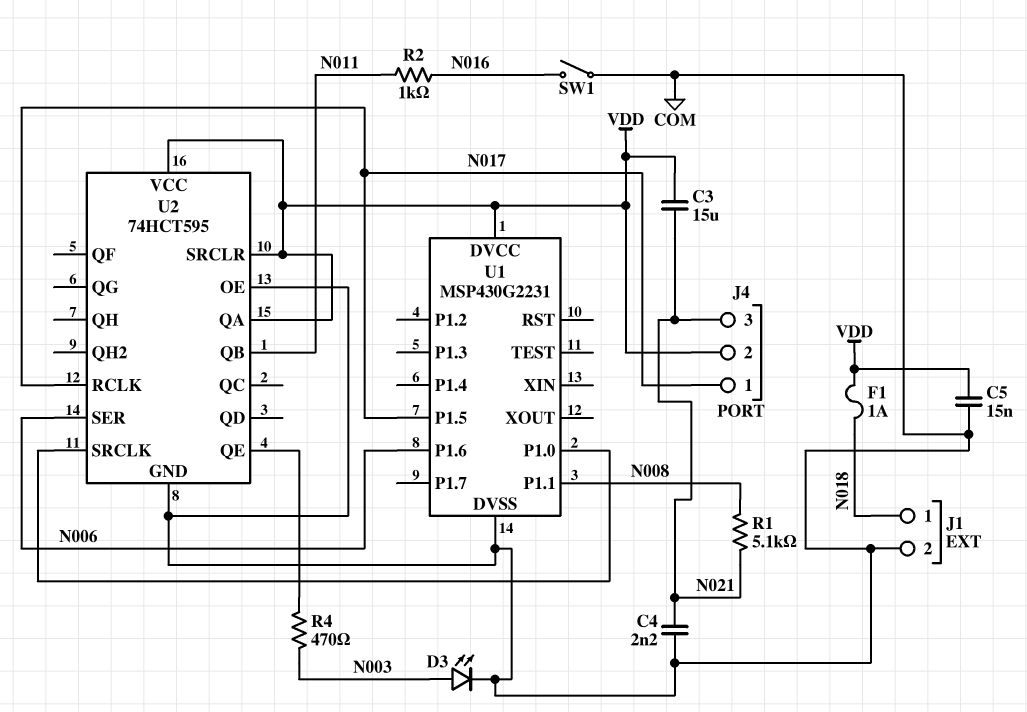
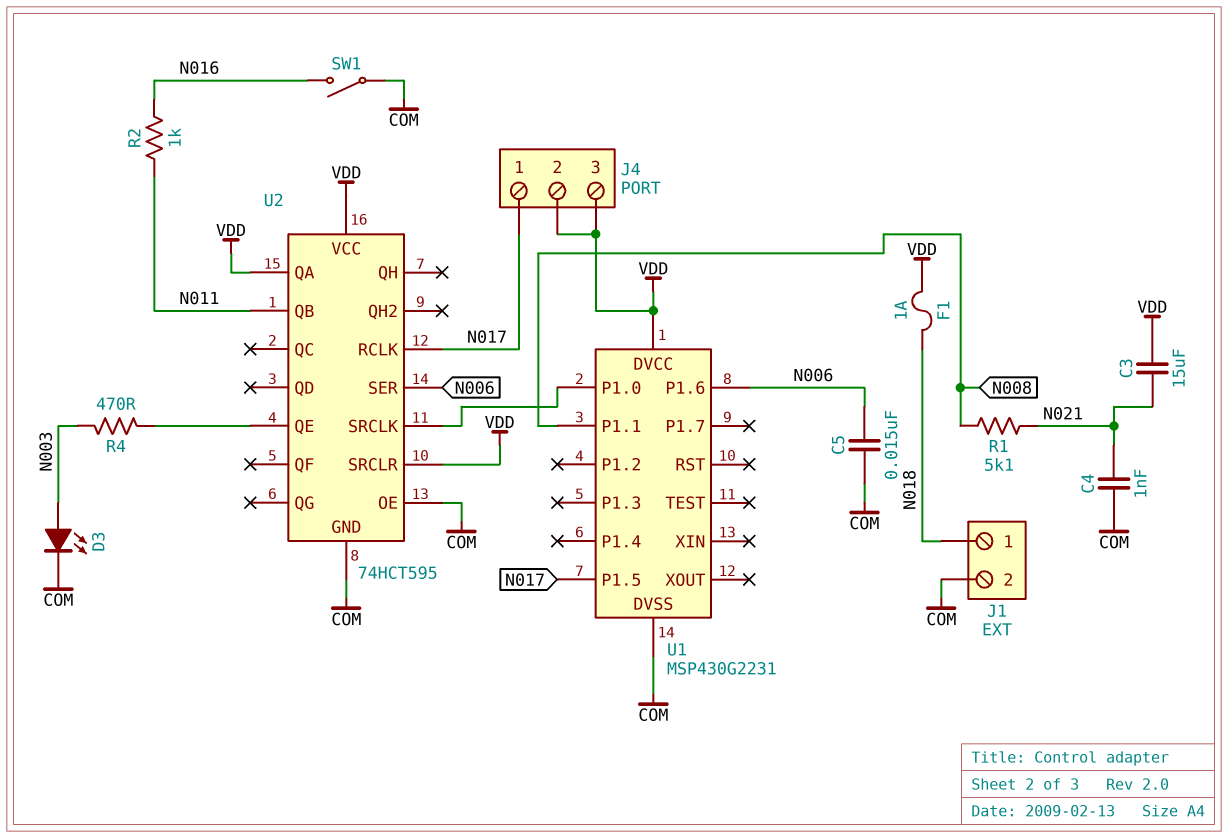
C4: 2.2nF (COM, N021) -> 1nF (COM, N021)
C5: 15nF (COM, VDD) -> 15nF (COM, N006)
J4 pin 3: N021 -> VDD

